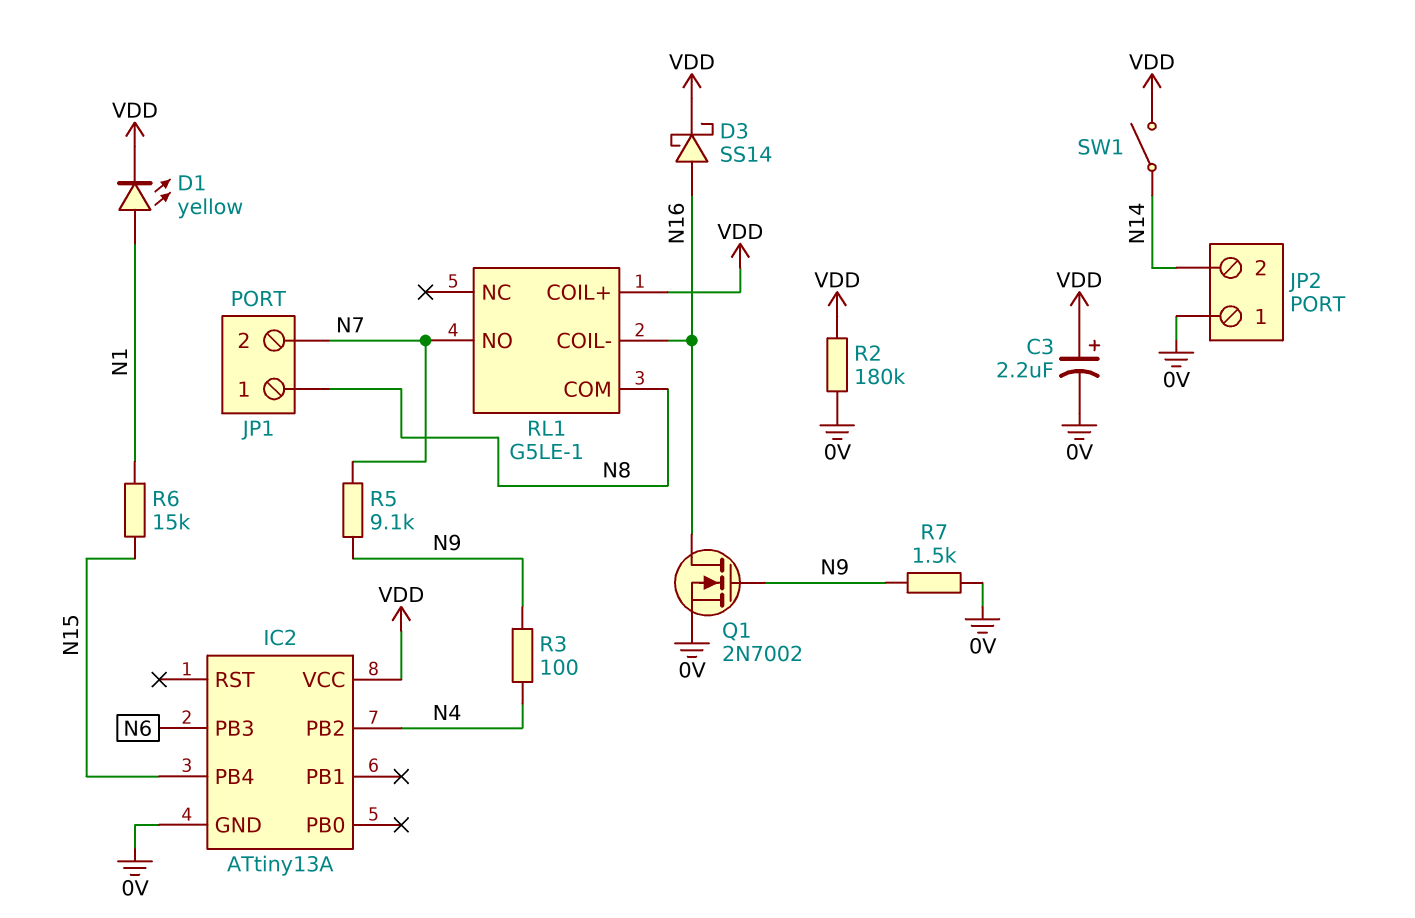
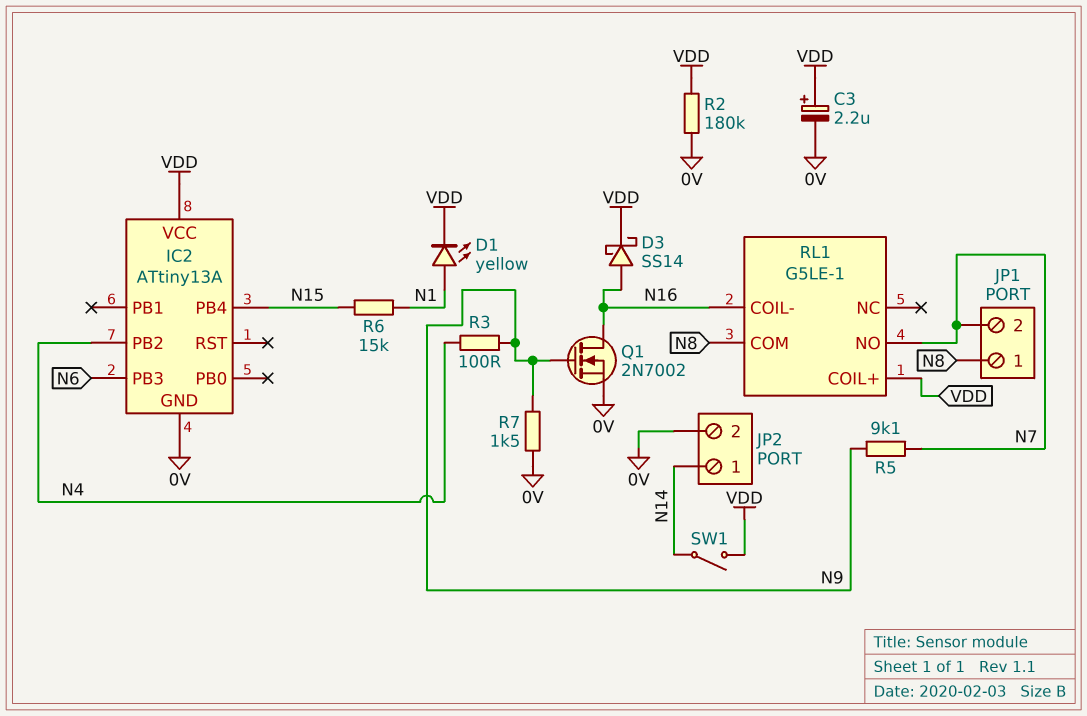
JP2 pin 1: 0V -> N14
JP2 pin 2: N14 -> 0V

